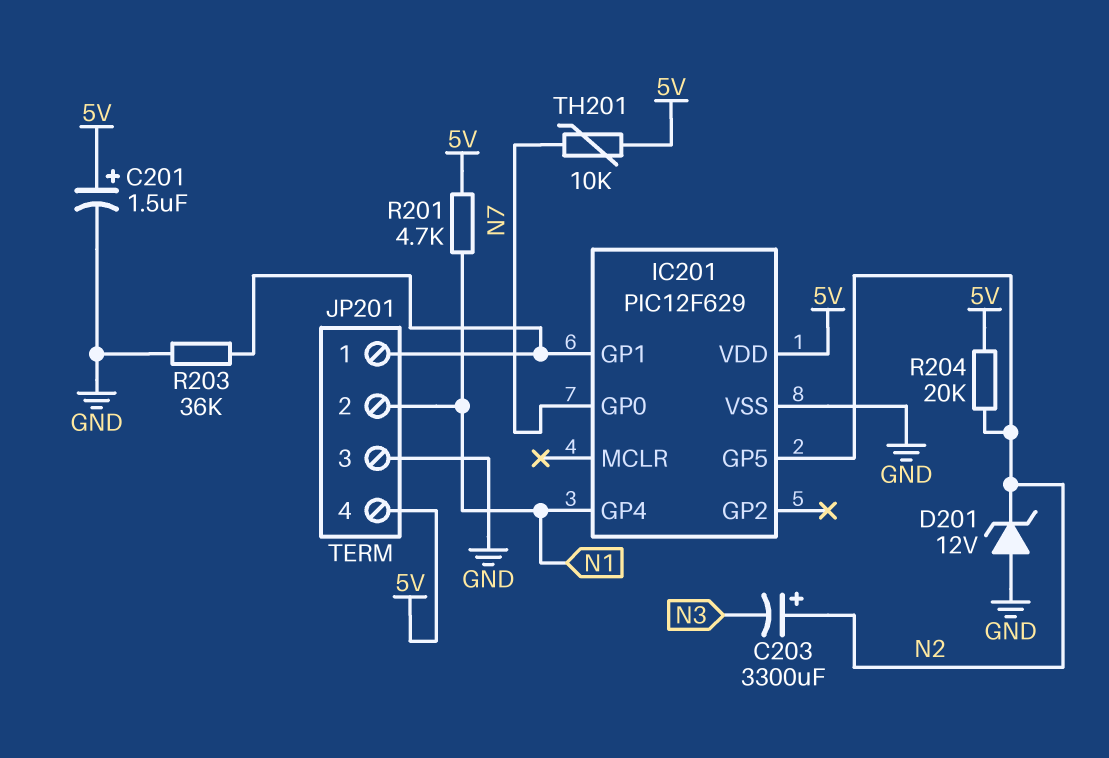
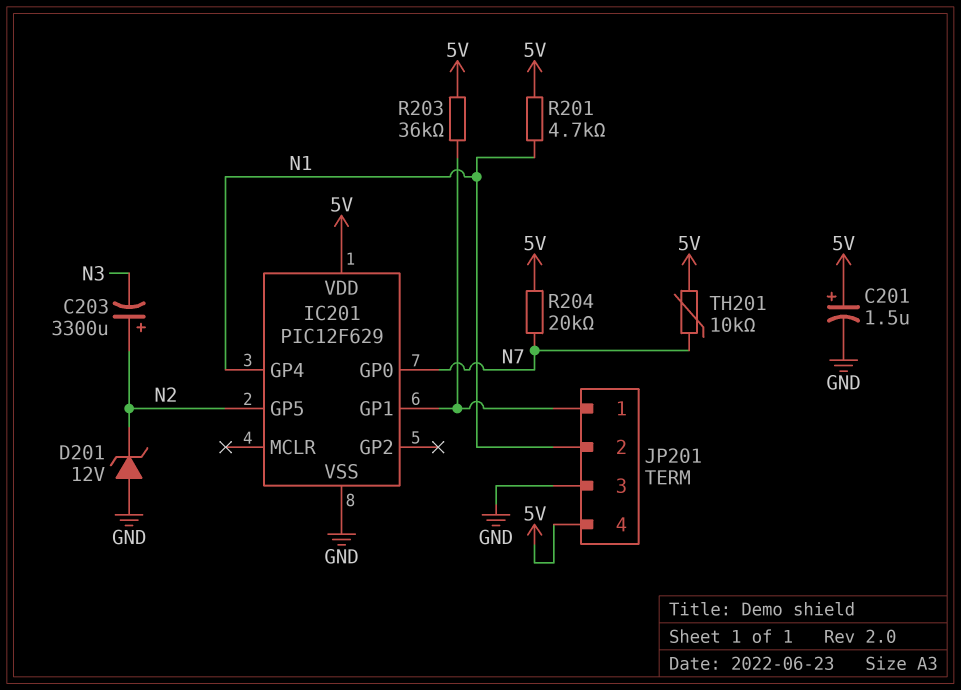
R203: 36k (GND, IC201/GP1) -> 36k (5V, IC201/GP1)
R204: 20k (5V, N2) -> 20k (5V, N7)

